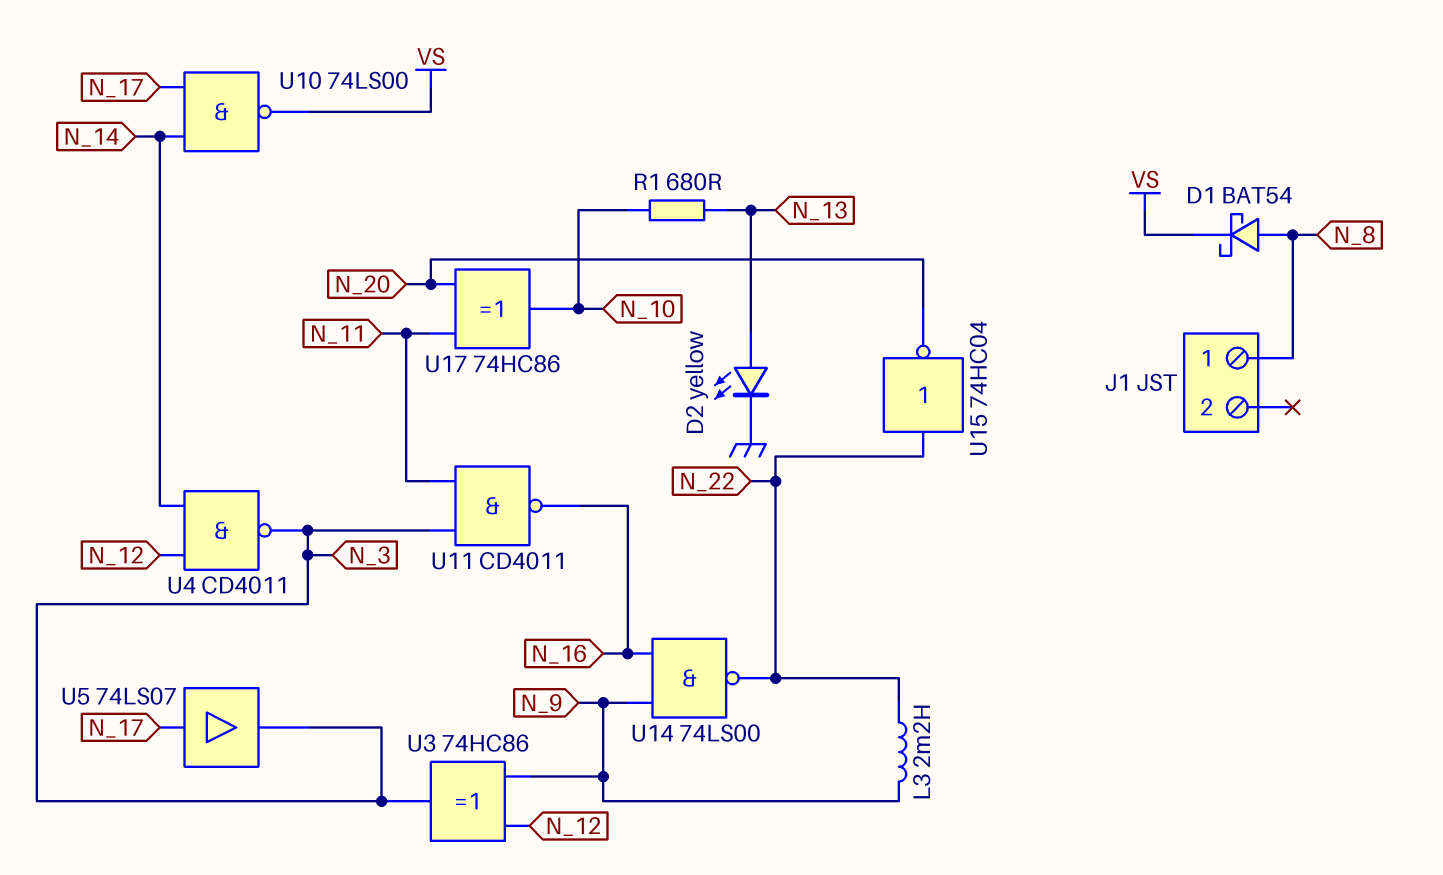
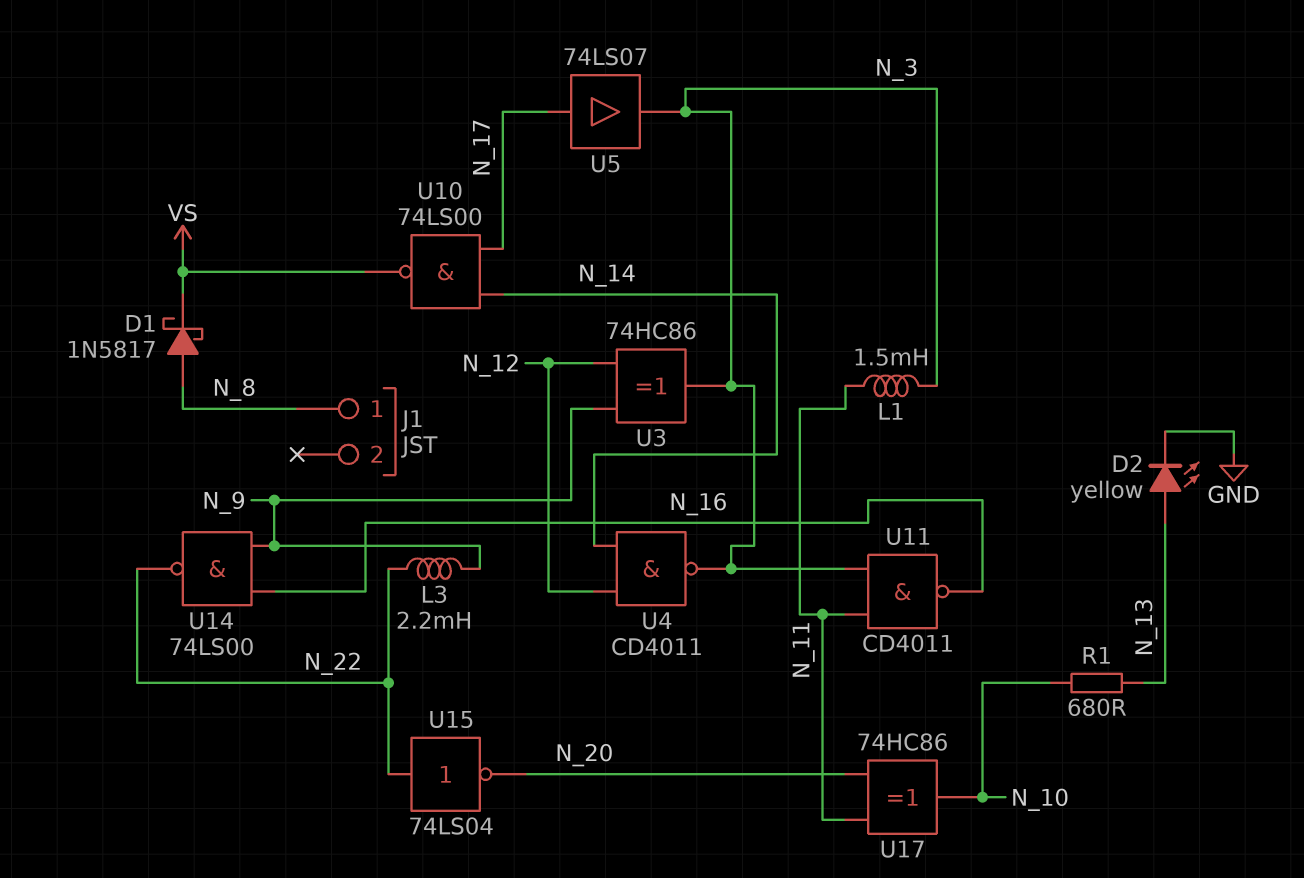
D1: schottky BAT54 (A N_8, K VS) -> schottky 1N5817 (A N_8, K VS)
L1: none -> 1.5mH (N_3, N_11)
U15: NOT 74HC04 (in N_22, out N_20) -> NOT 74LS04 (in N_22, out N_20)

